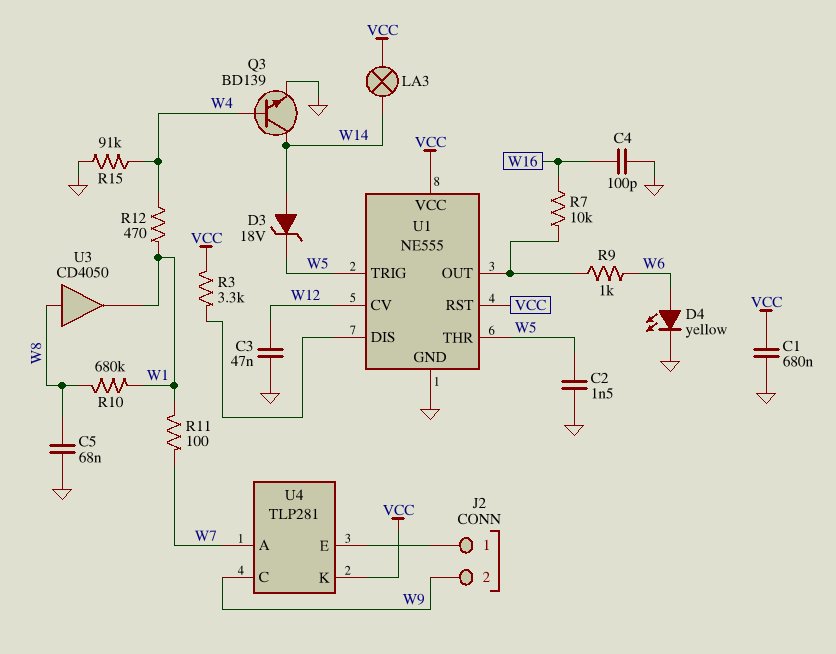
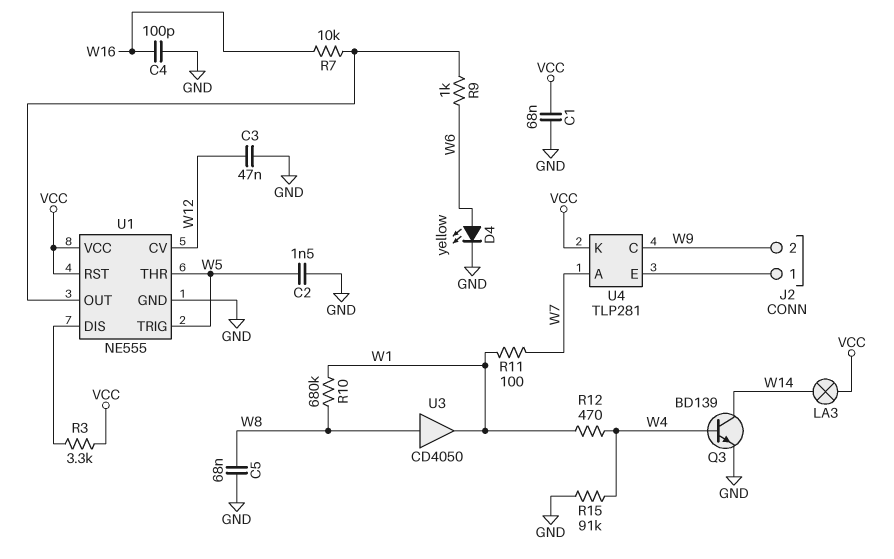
C1: 680nF (GND, VCC) -> 68nF (GND, VCC)
D3: zener 18V (A W14, K W5) -> none

